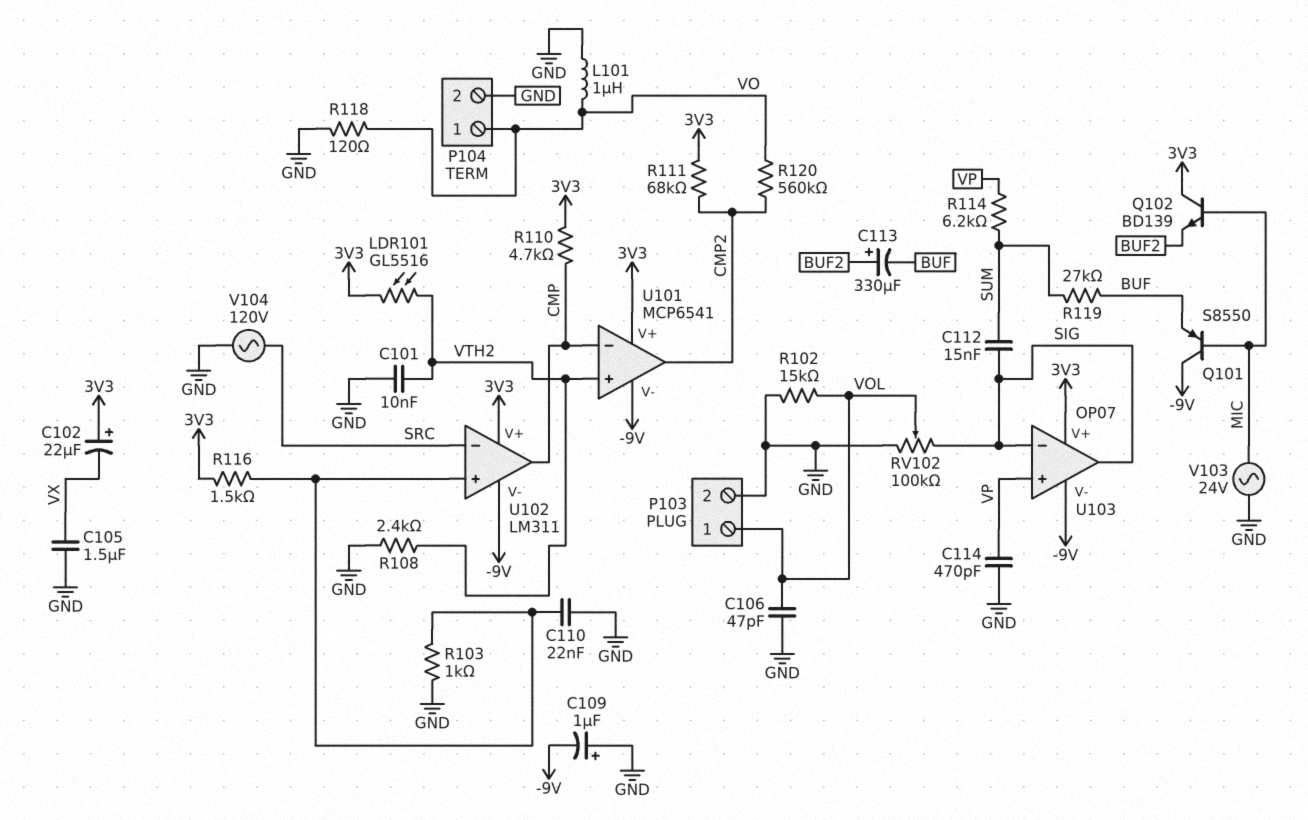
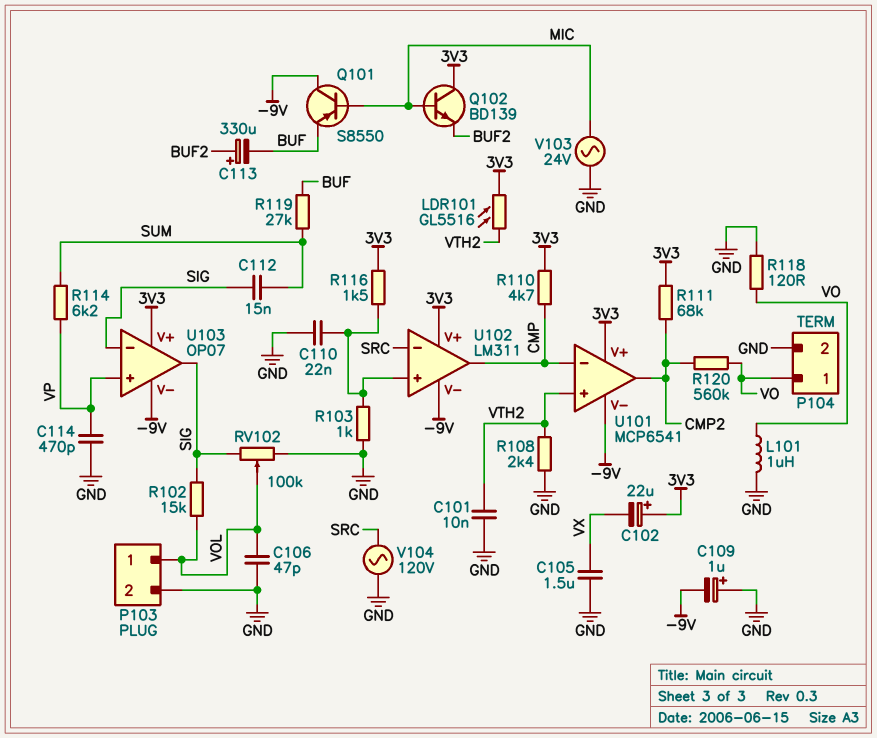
R102: 15k (GND, VOL) -> 15k (SIG, VOL)

